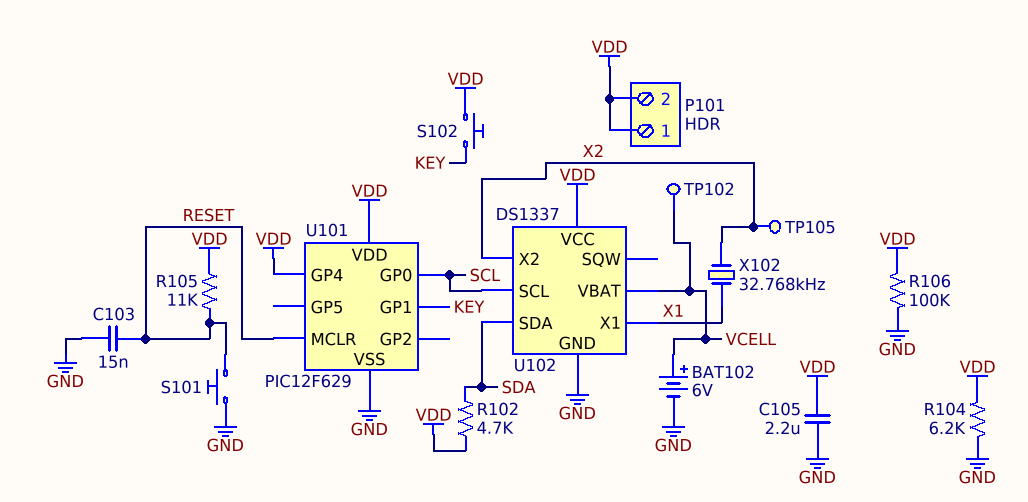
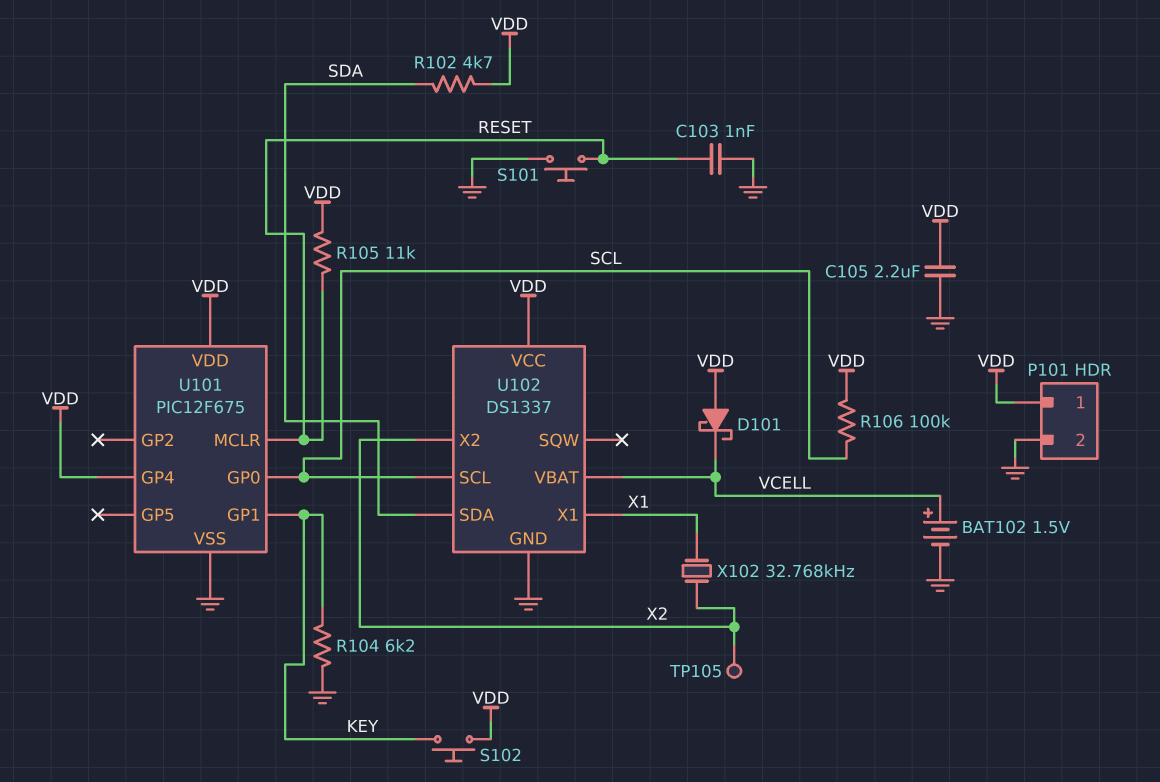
BAT102: 6V (plus VCELL, minus GND) -> 1.5V (plus VCELL, minus GND)
C103: 15nF (GND, RESET) -> 1nF (GND, RESET)
D101: none -> schottky (A VDD, K VCELL)
P101 pin 2: VDD -> GND
R104: 6.2k (GND, VDD) -> 6.2k (GND, KEY)
R106: 100k (GND, VDD) -> 100k (SCL, VDD)
TP102: test point (VCELL) -> none
U101: PIC12F629 -> PIC12F675

